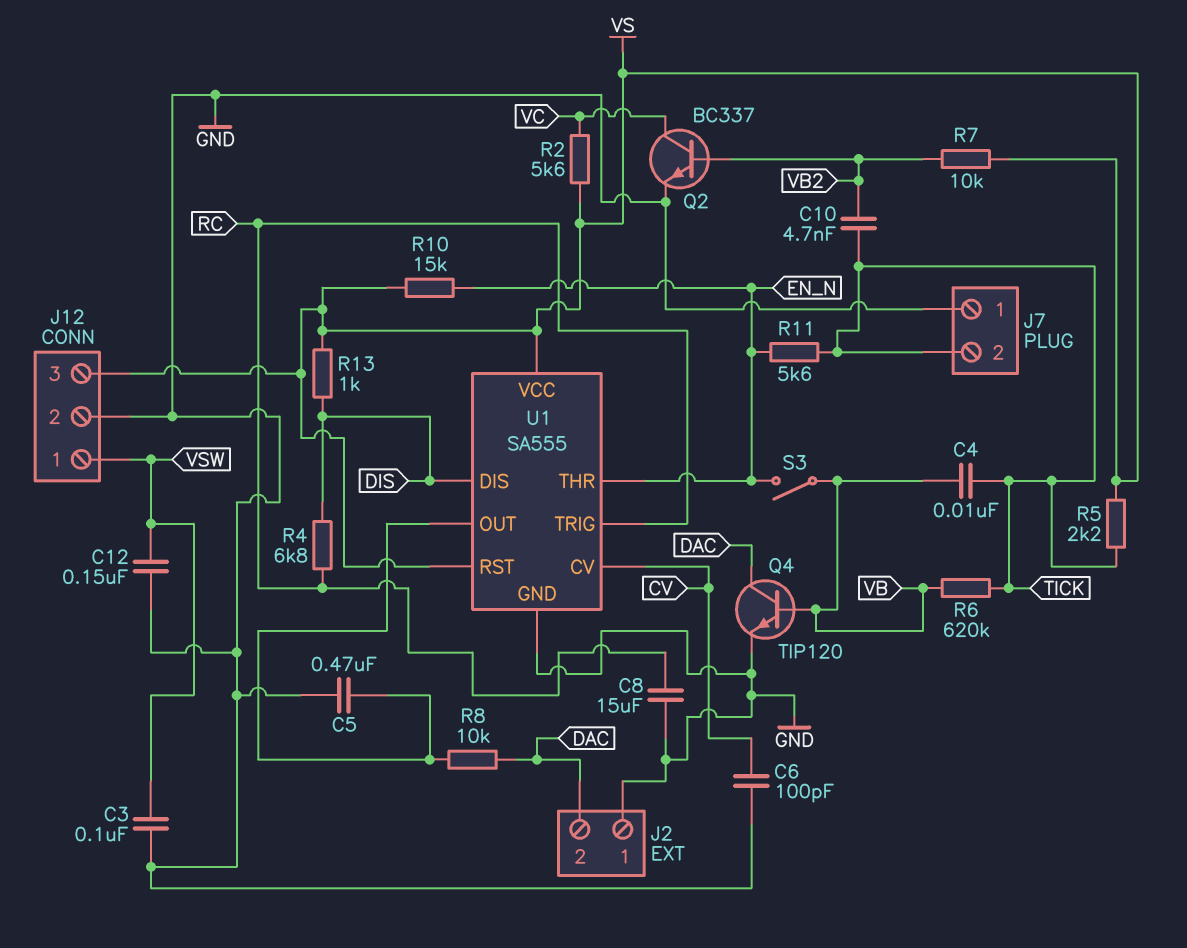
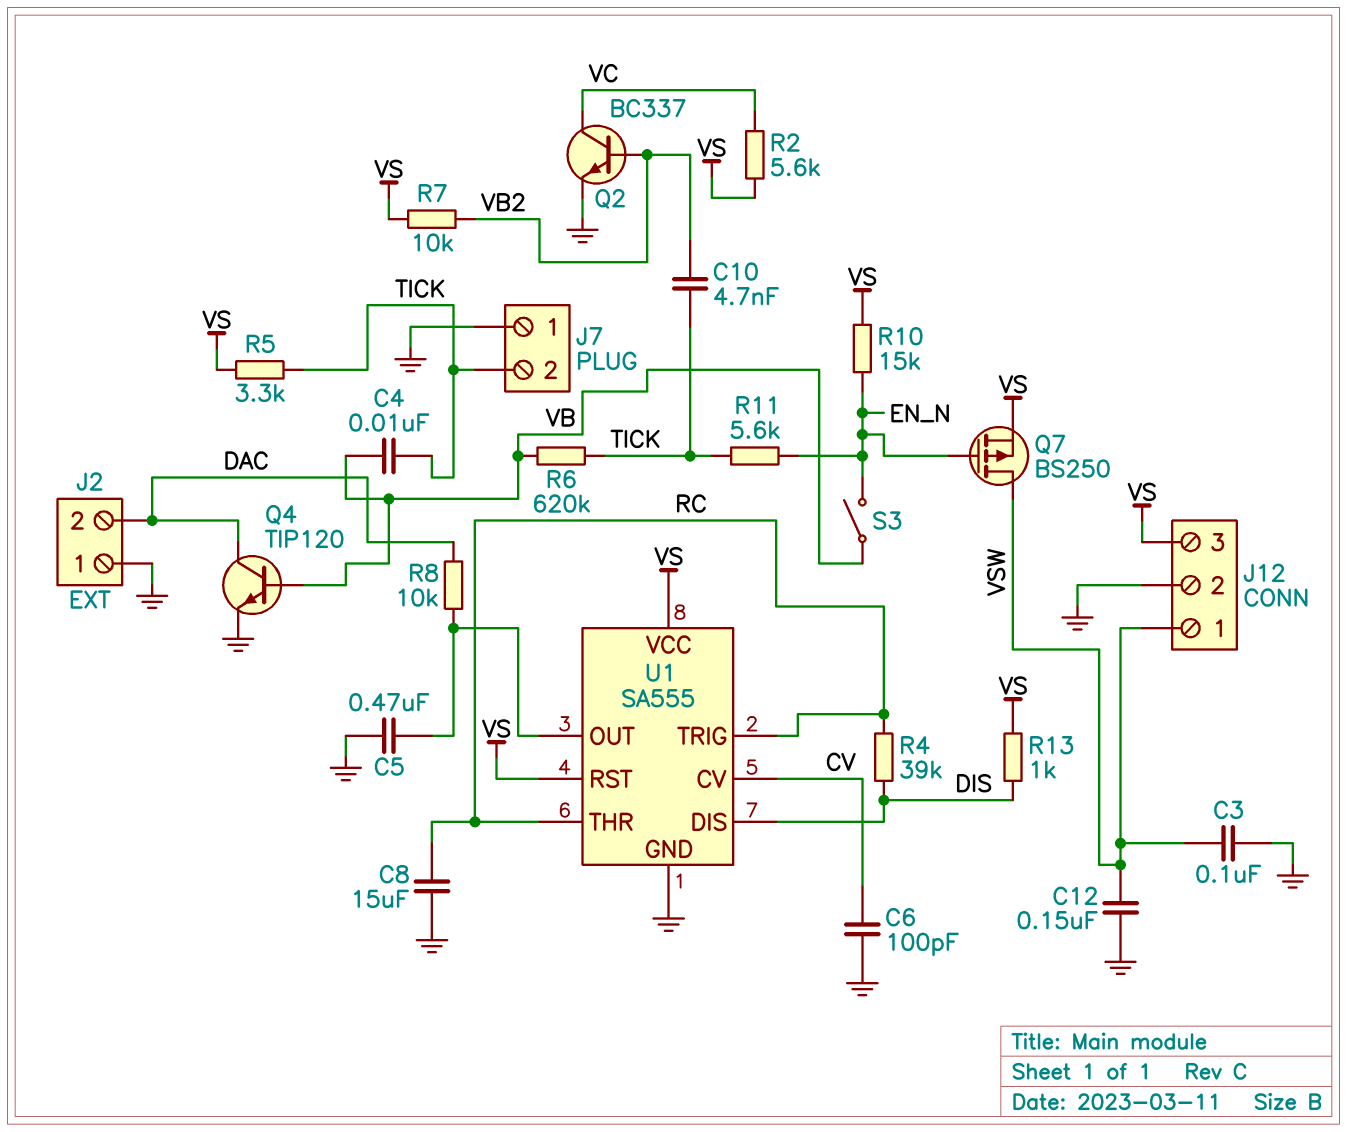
Q7: none -> PMOS BS250 (G EN_N, D VSW, S VS)
R4: 6.8k (DIS, RC) -> 39k (DIS, RC)
R5: 2.2k (TICK, VS) -> 3.3k (TICK, VS)
U1 pin THR: EN_N -> RC

